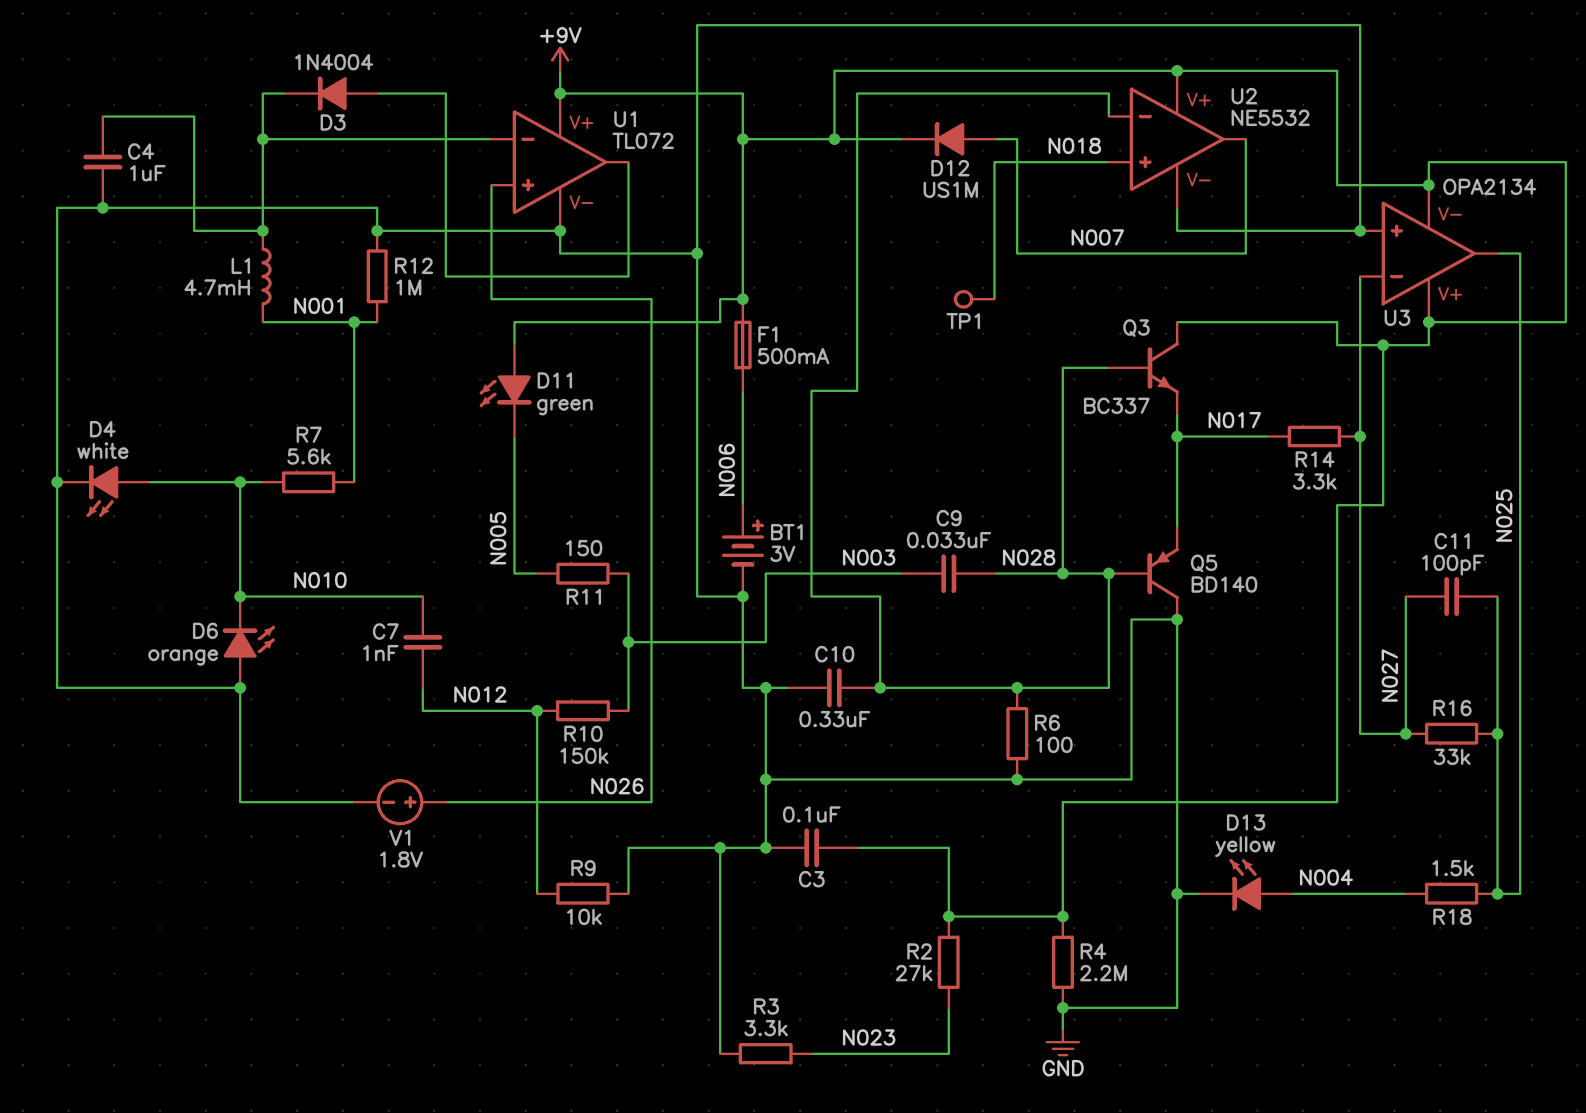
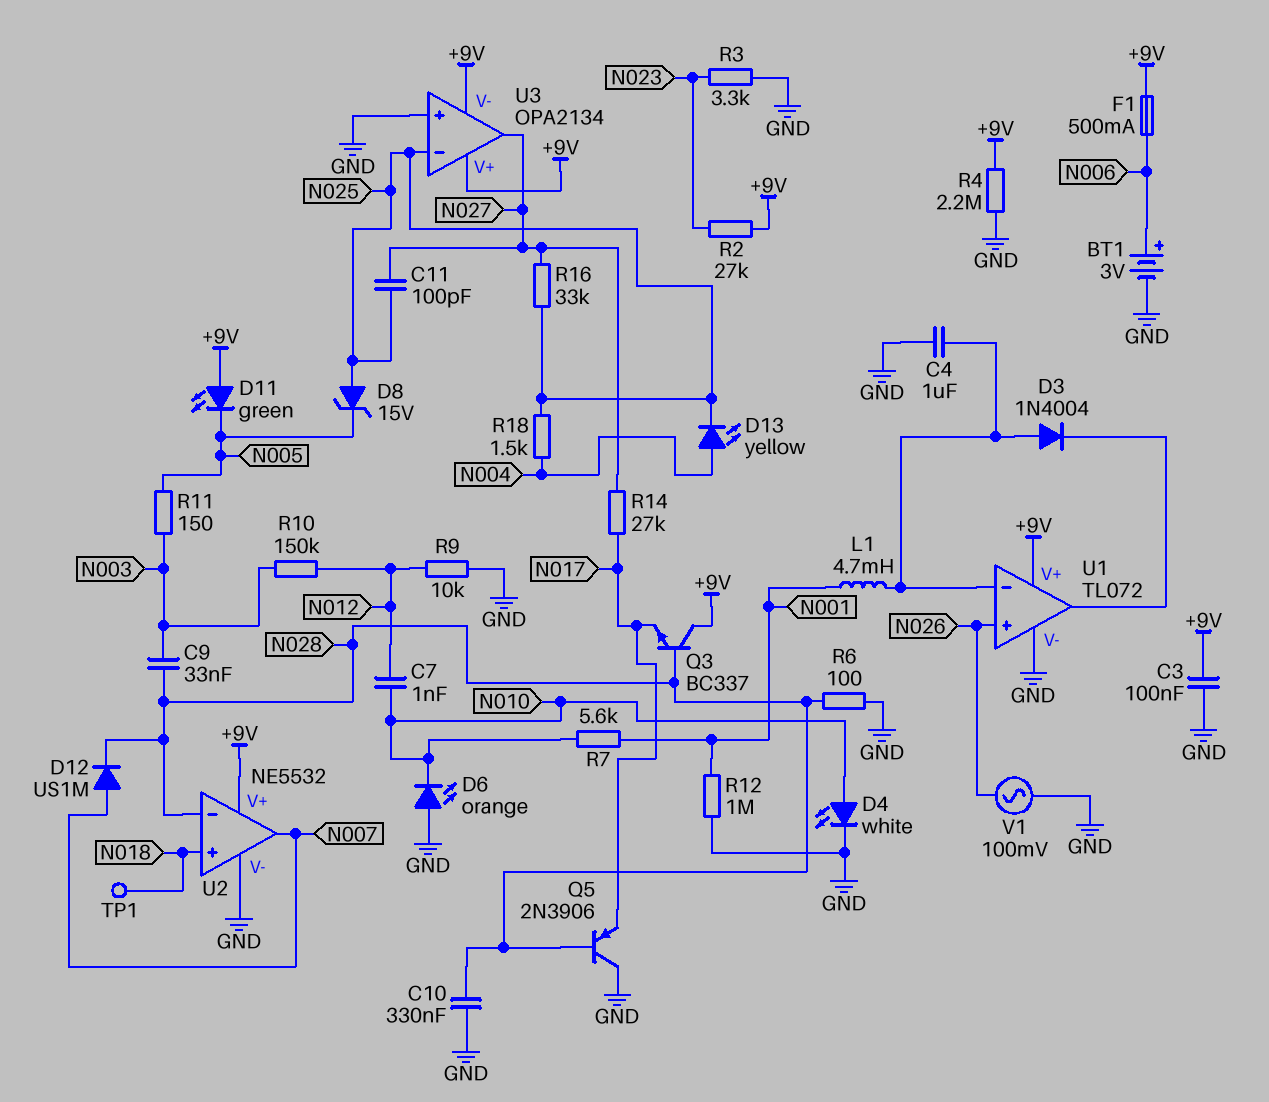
D3: diode 1N4004 (A U1/out, K U1/in-) -> diode 1N4004 (A U1/in-, K U1/out)
D8: none -> zener 15V (A N025, K N005)
D12: diode US1M (A N007, K +9V) -> diode US1M (A N007, K N028)
D13: LED yellow (A N004, K GND) -> LED yellow (A N004, K N025)
Q5: PNP BD140 (B N028, C GND, E N017) -> PNP 2N3906 (B N028, C GND, E N017)
R14: 3.3k (N017, N027) -> 27k (N017, N027)
U3 pin in-: N027 -> N025
U3 pin out: N025 -> N027
V1: 1.8V (plus N026, minus GND) -> AC 100mV (GND, N026)

